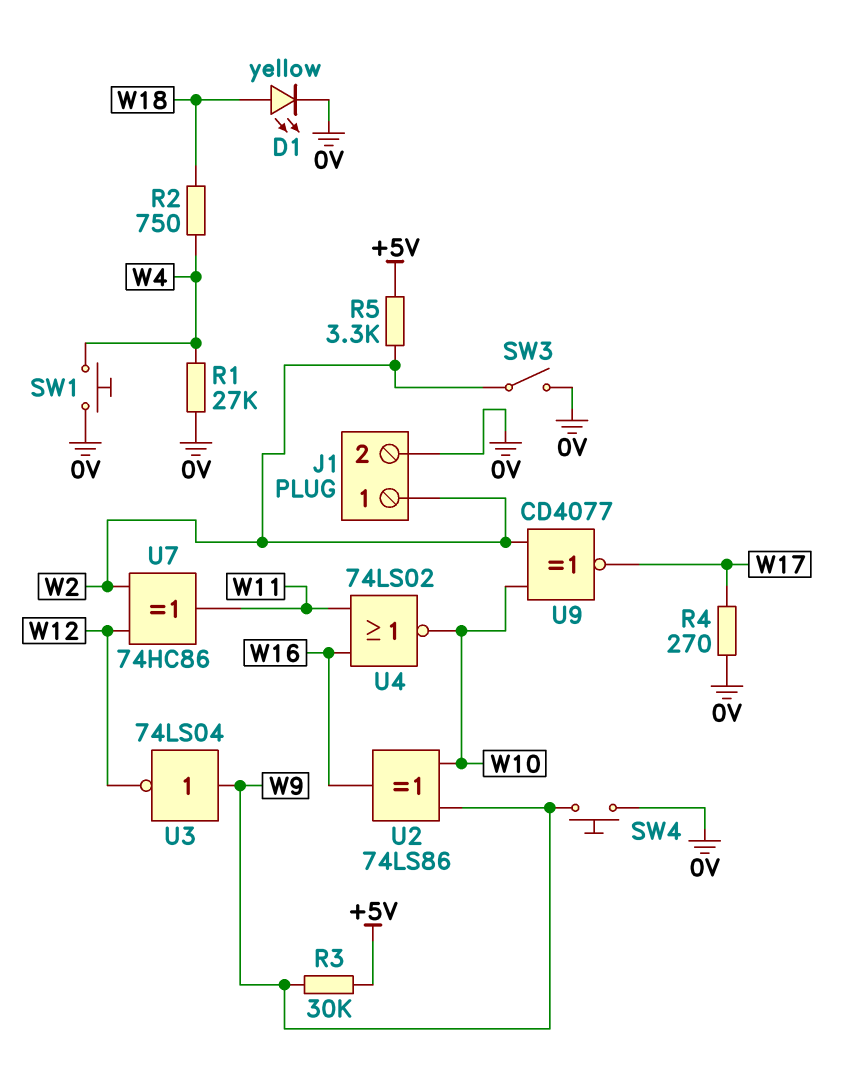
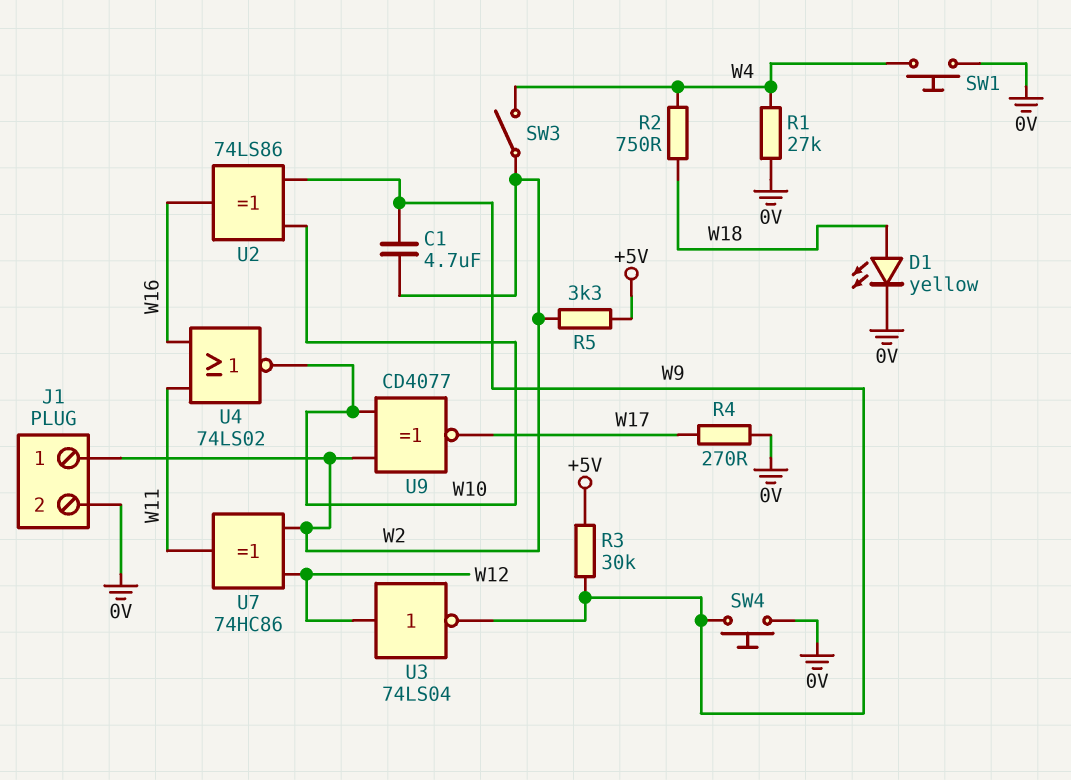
C1: none -> 4.7uF (W2, W9)
SW3: switch (0V, W2) -> switch (W2, W4)
U3: NOT 74LS04 (in W9, out W12) -> NOT 74LS04 (in W12, out W9)

